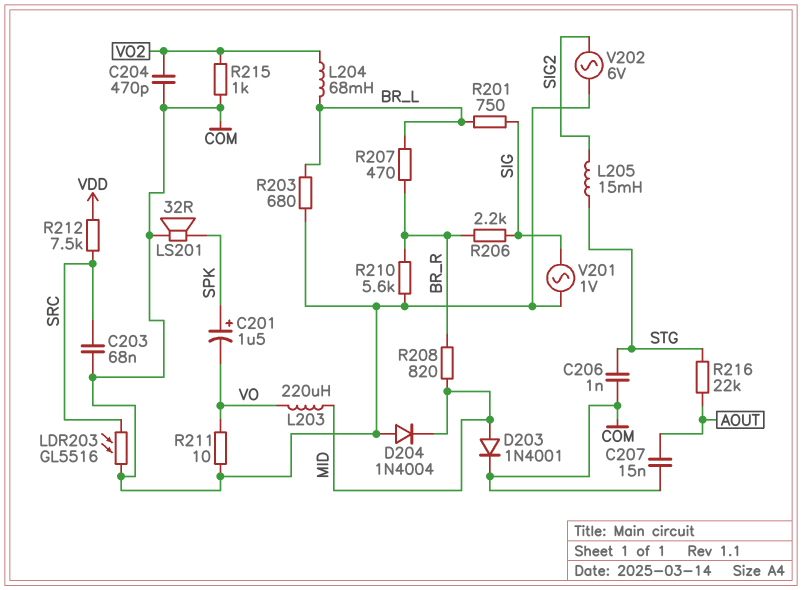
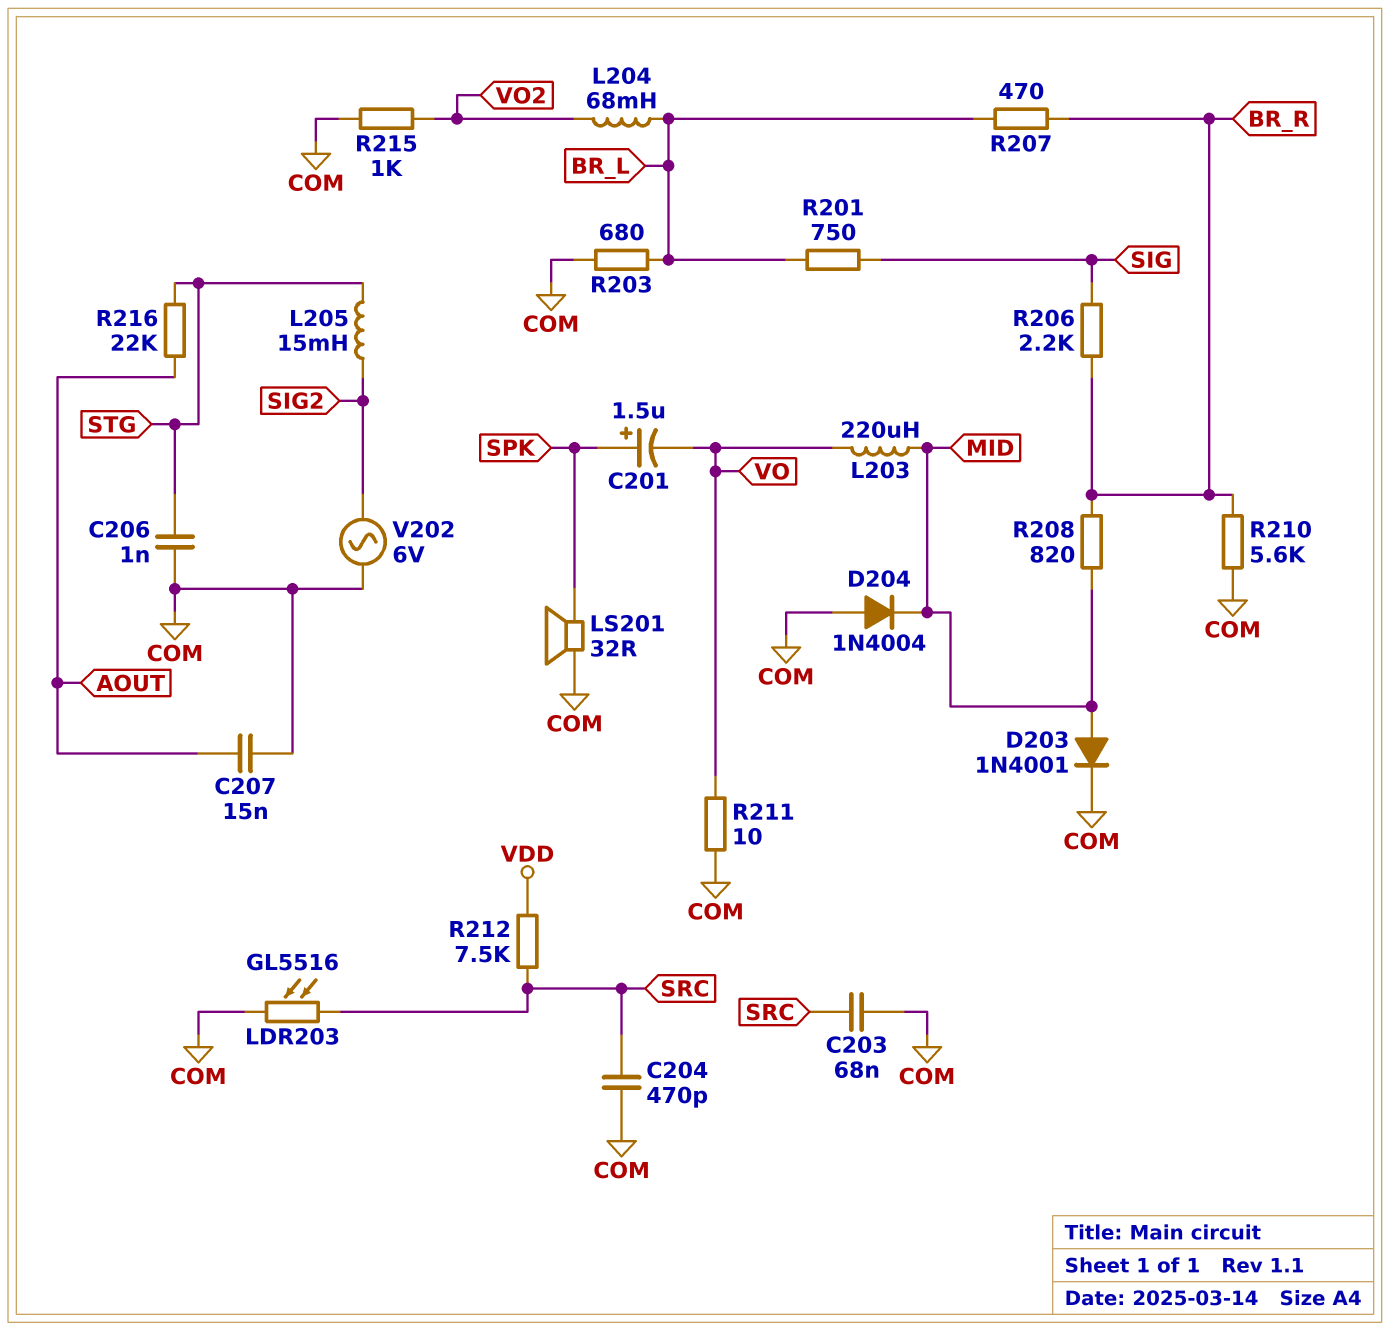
C204: 470pF (COM, VO2) -> 470pF (COM, SRC)
V201: AC 1V (COM, SIG) -> none

